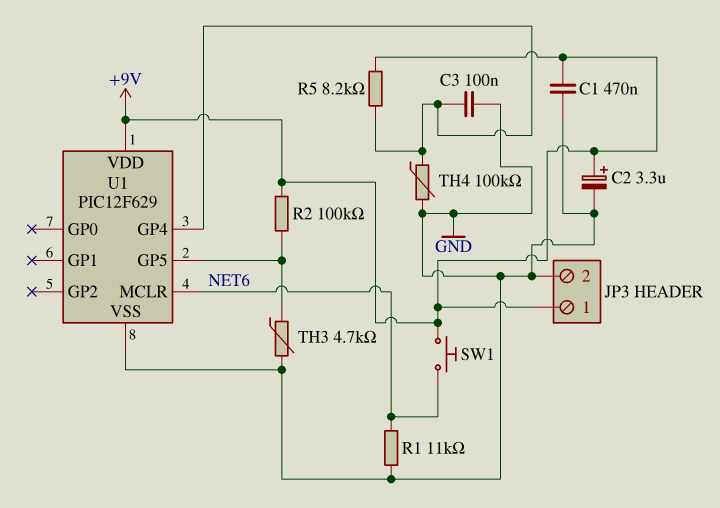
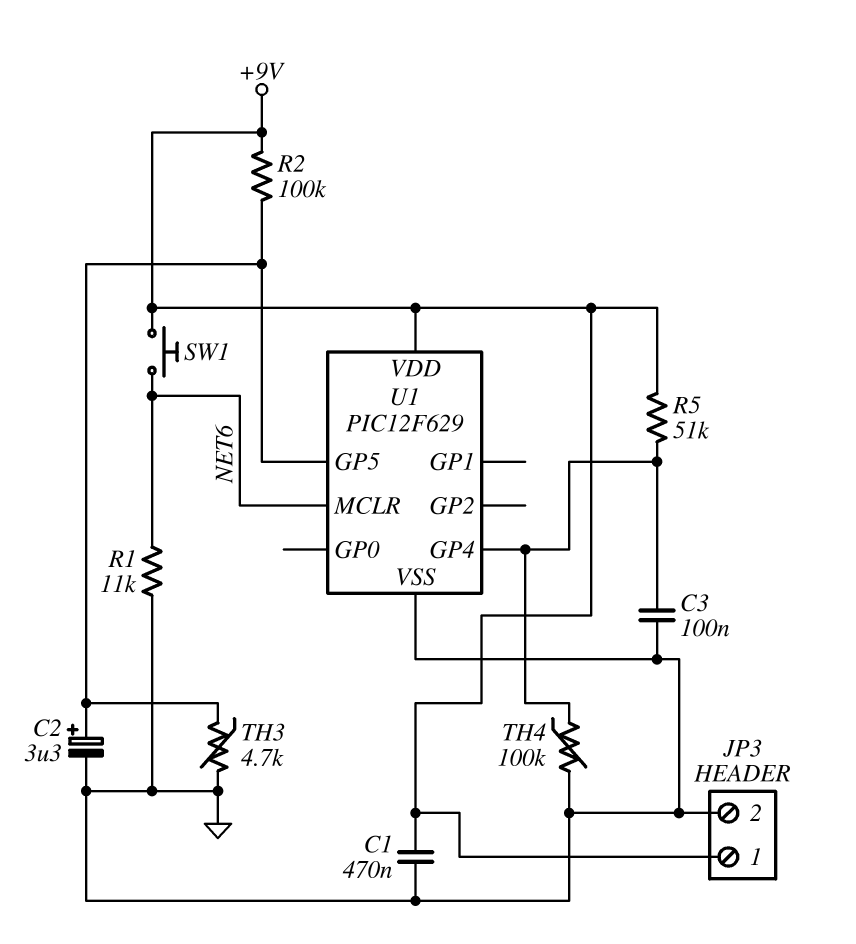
C2: 3.3uF (plus +9V, minus GND) -> 3.3uF (plus U1/GP5, minus GND)
R5: 8.2k (+9V, U1/GP4) -> 51k (+9V, U1/GP4)

